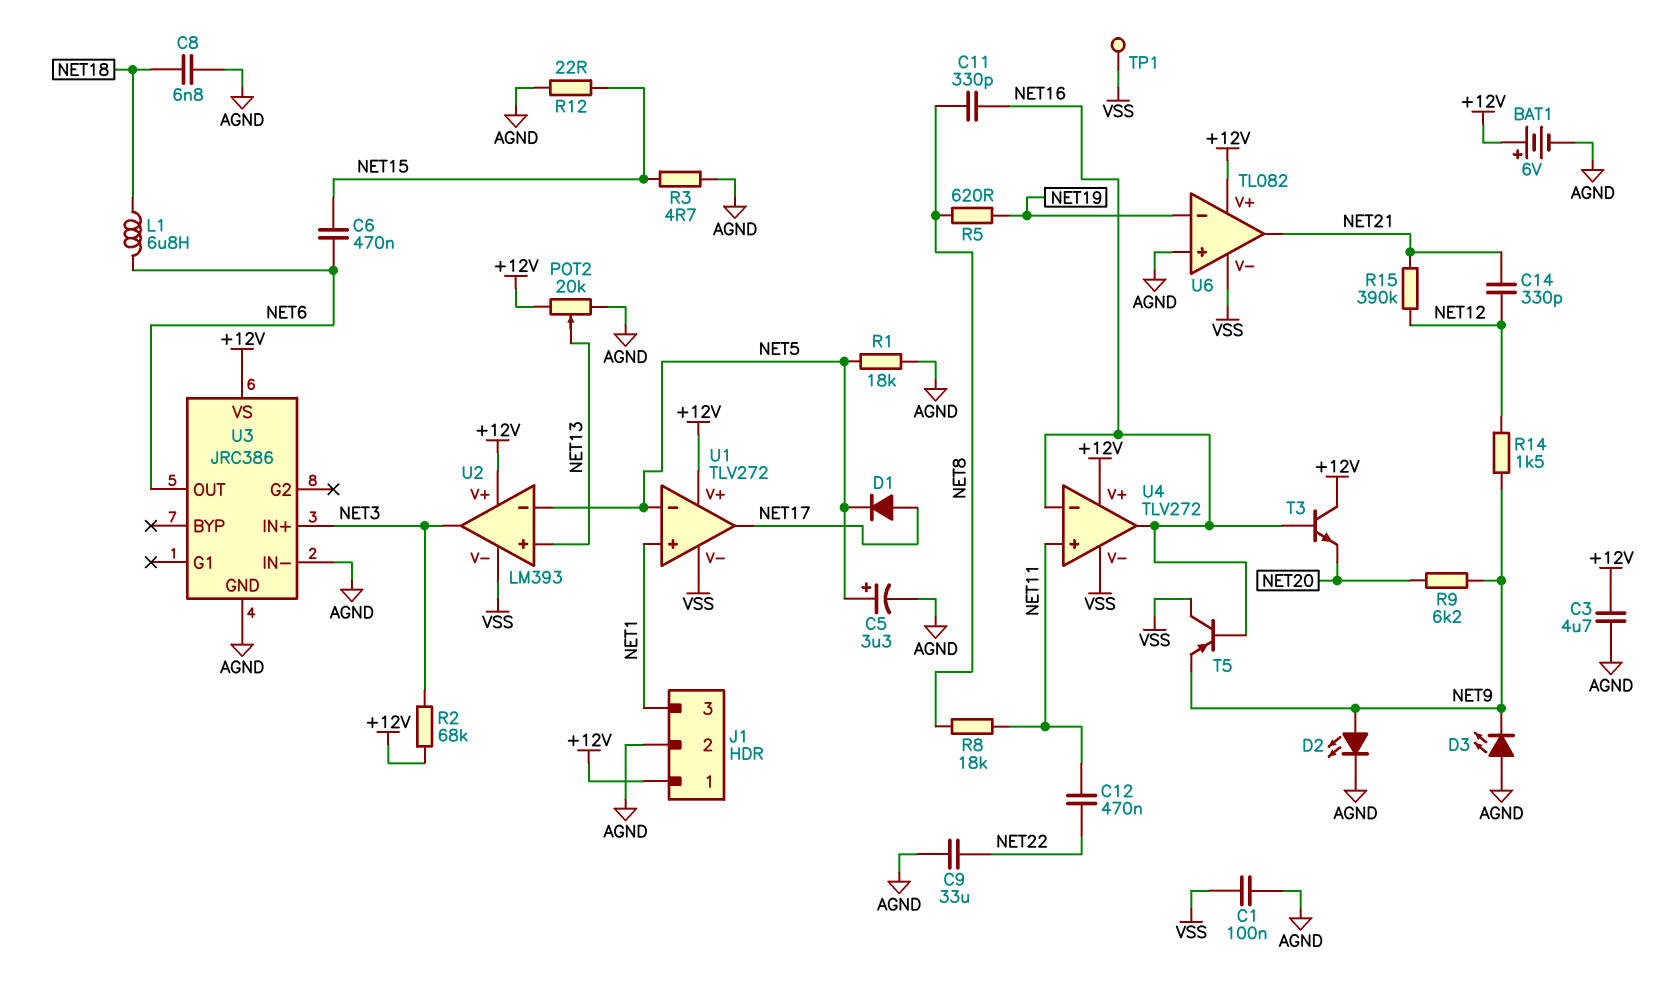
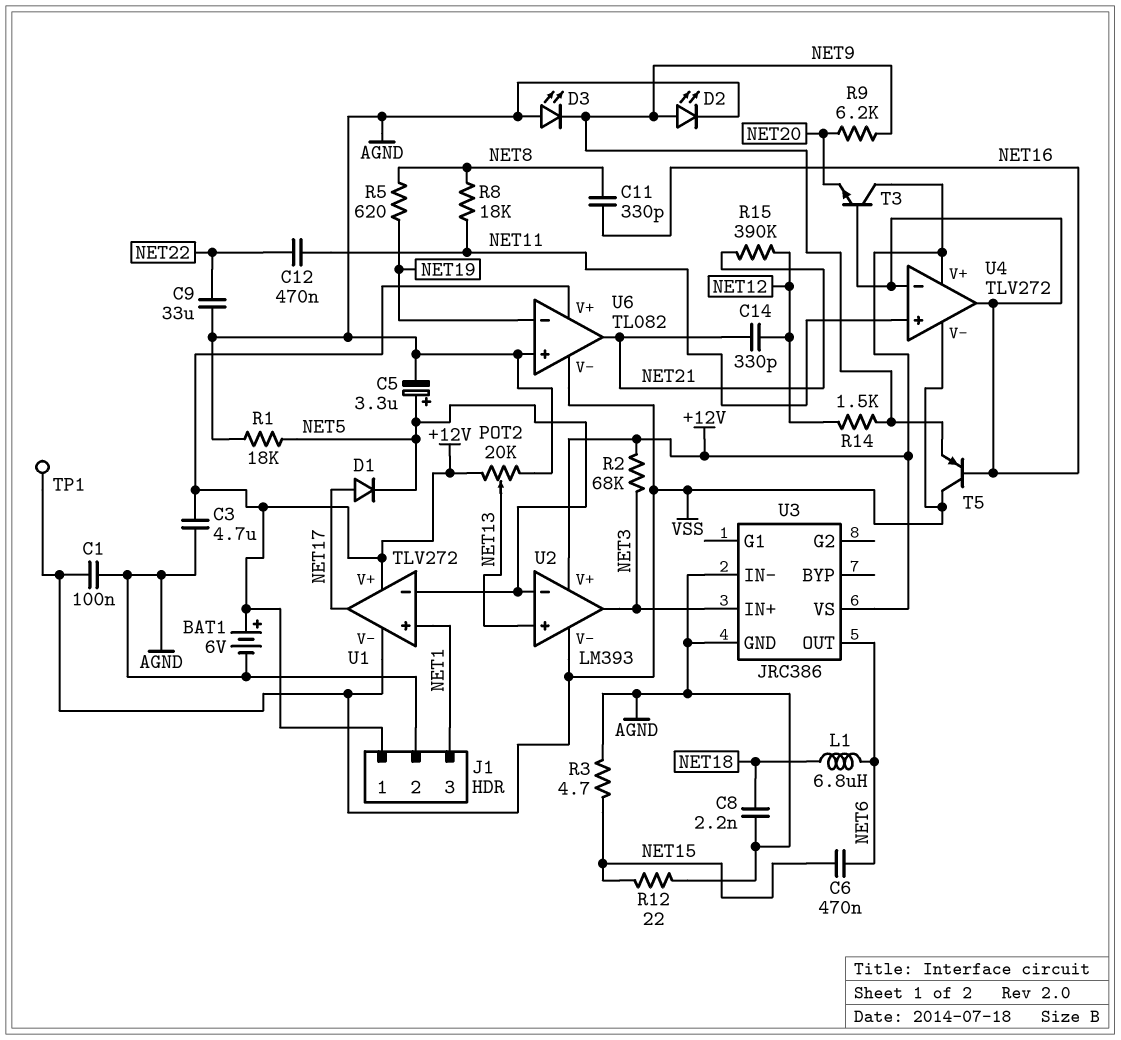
C8: 6.8nF (AGND, NET18) -> 2.2nF (AGND, NET18)

